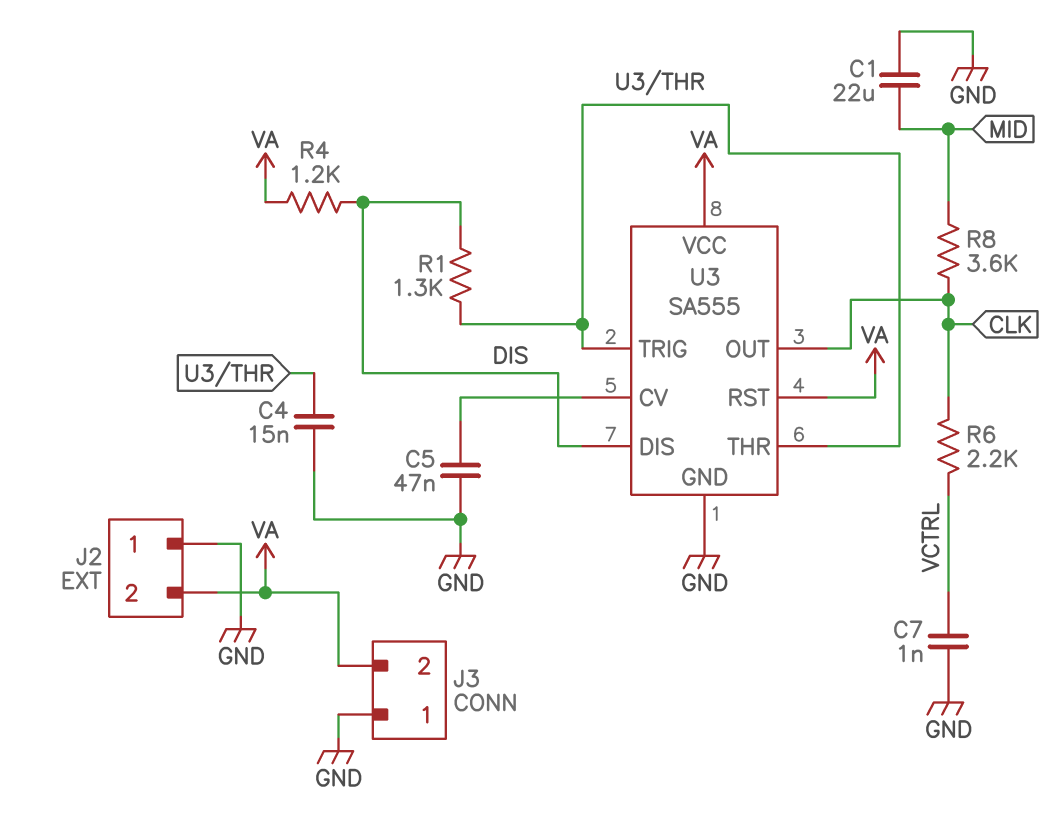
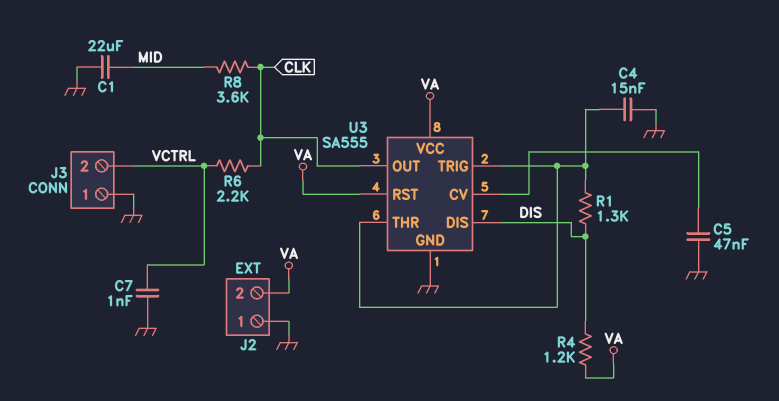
J3 pin 2: VA -> VCTRL

